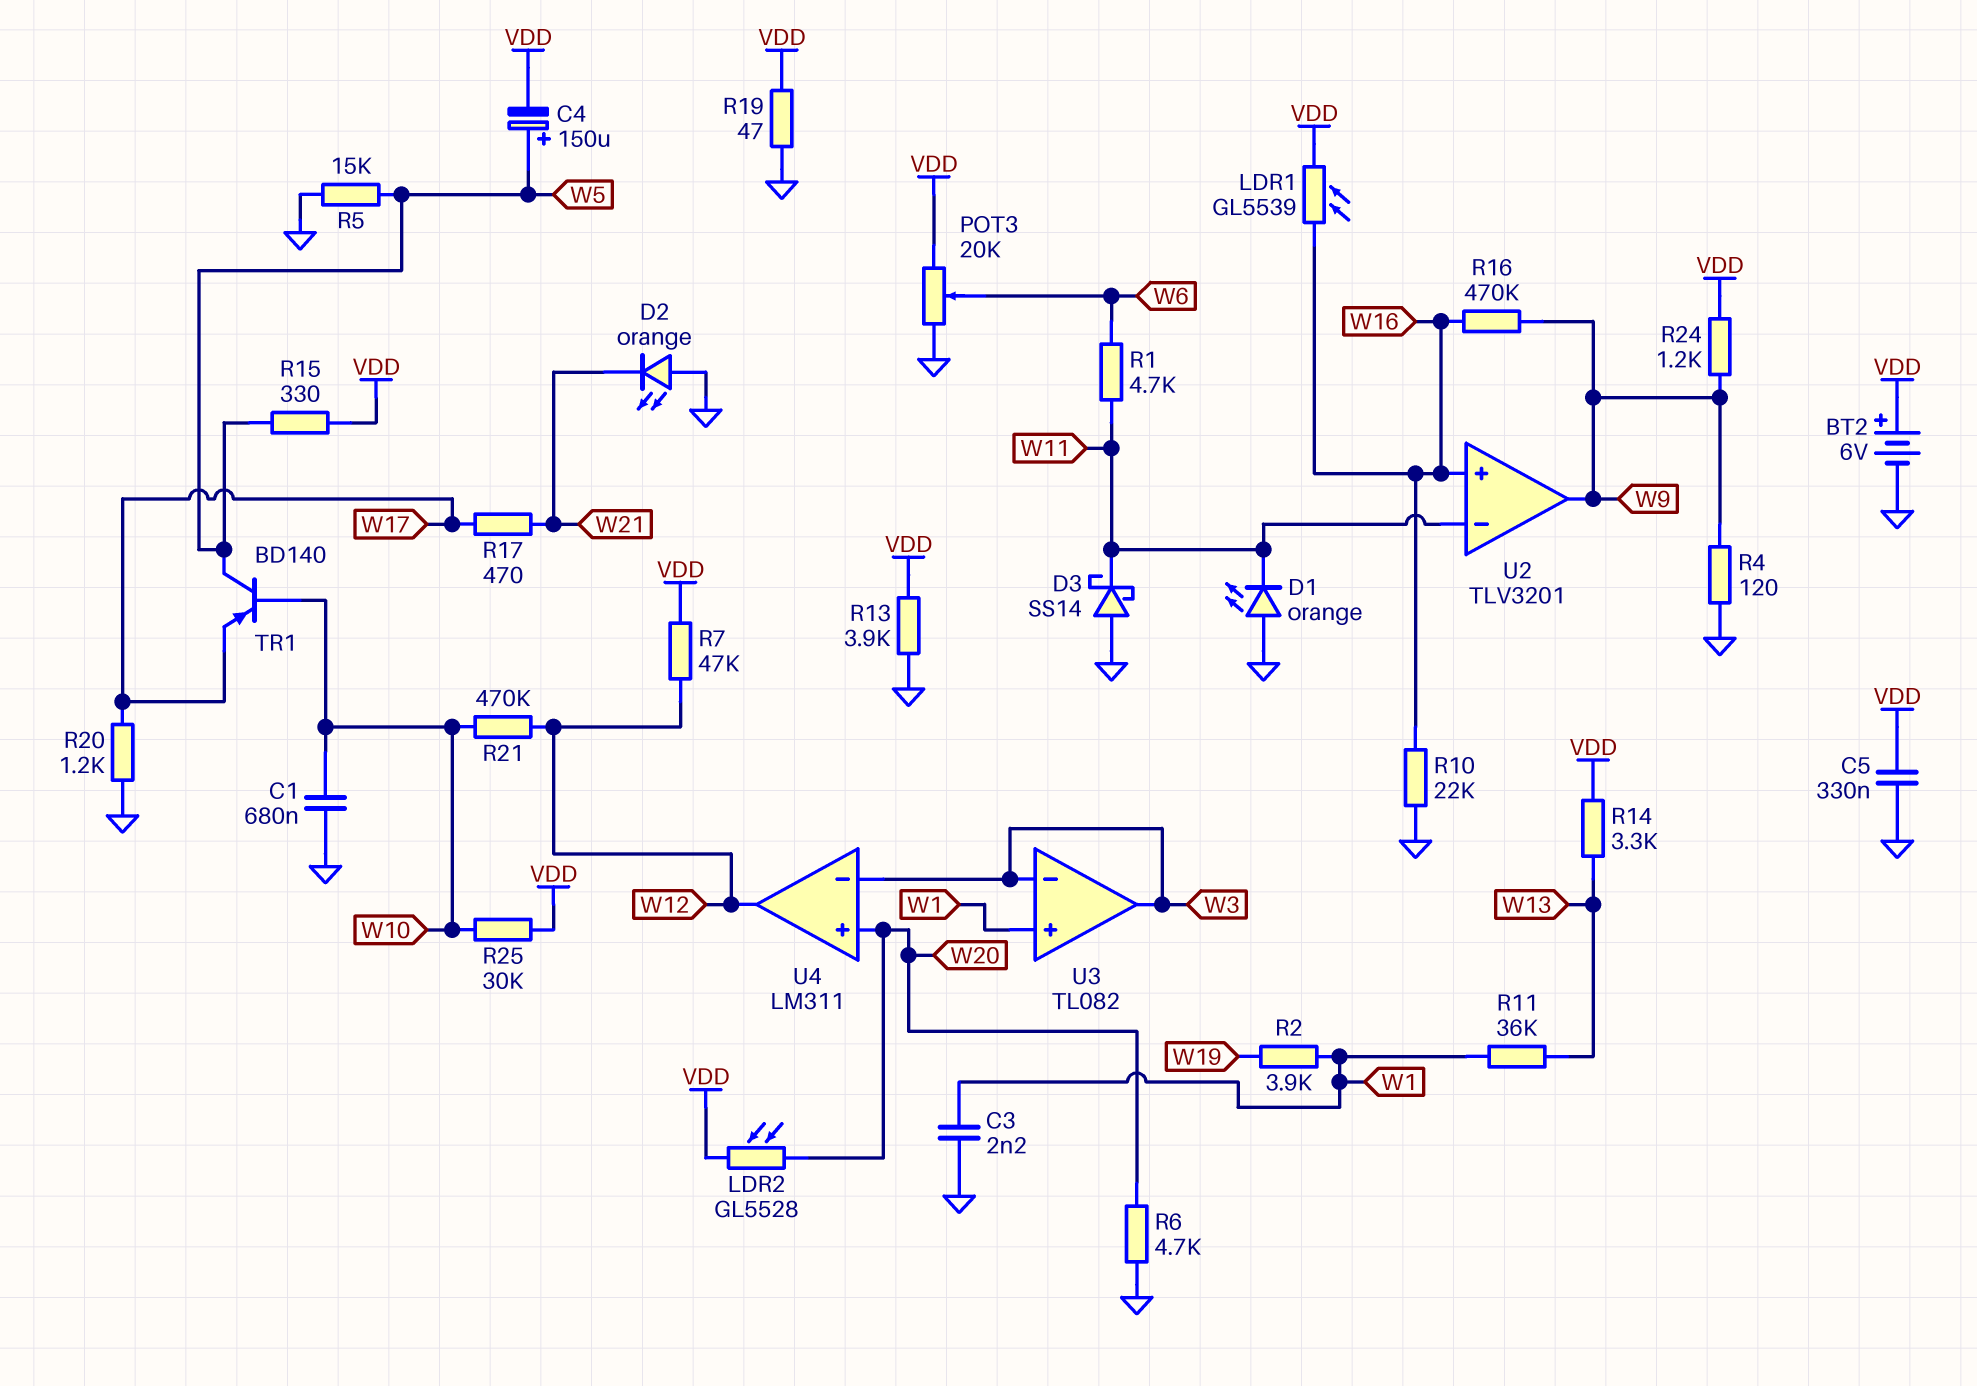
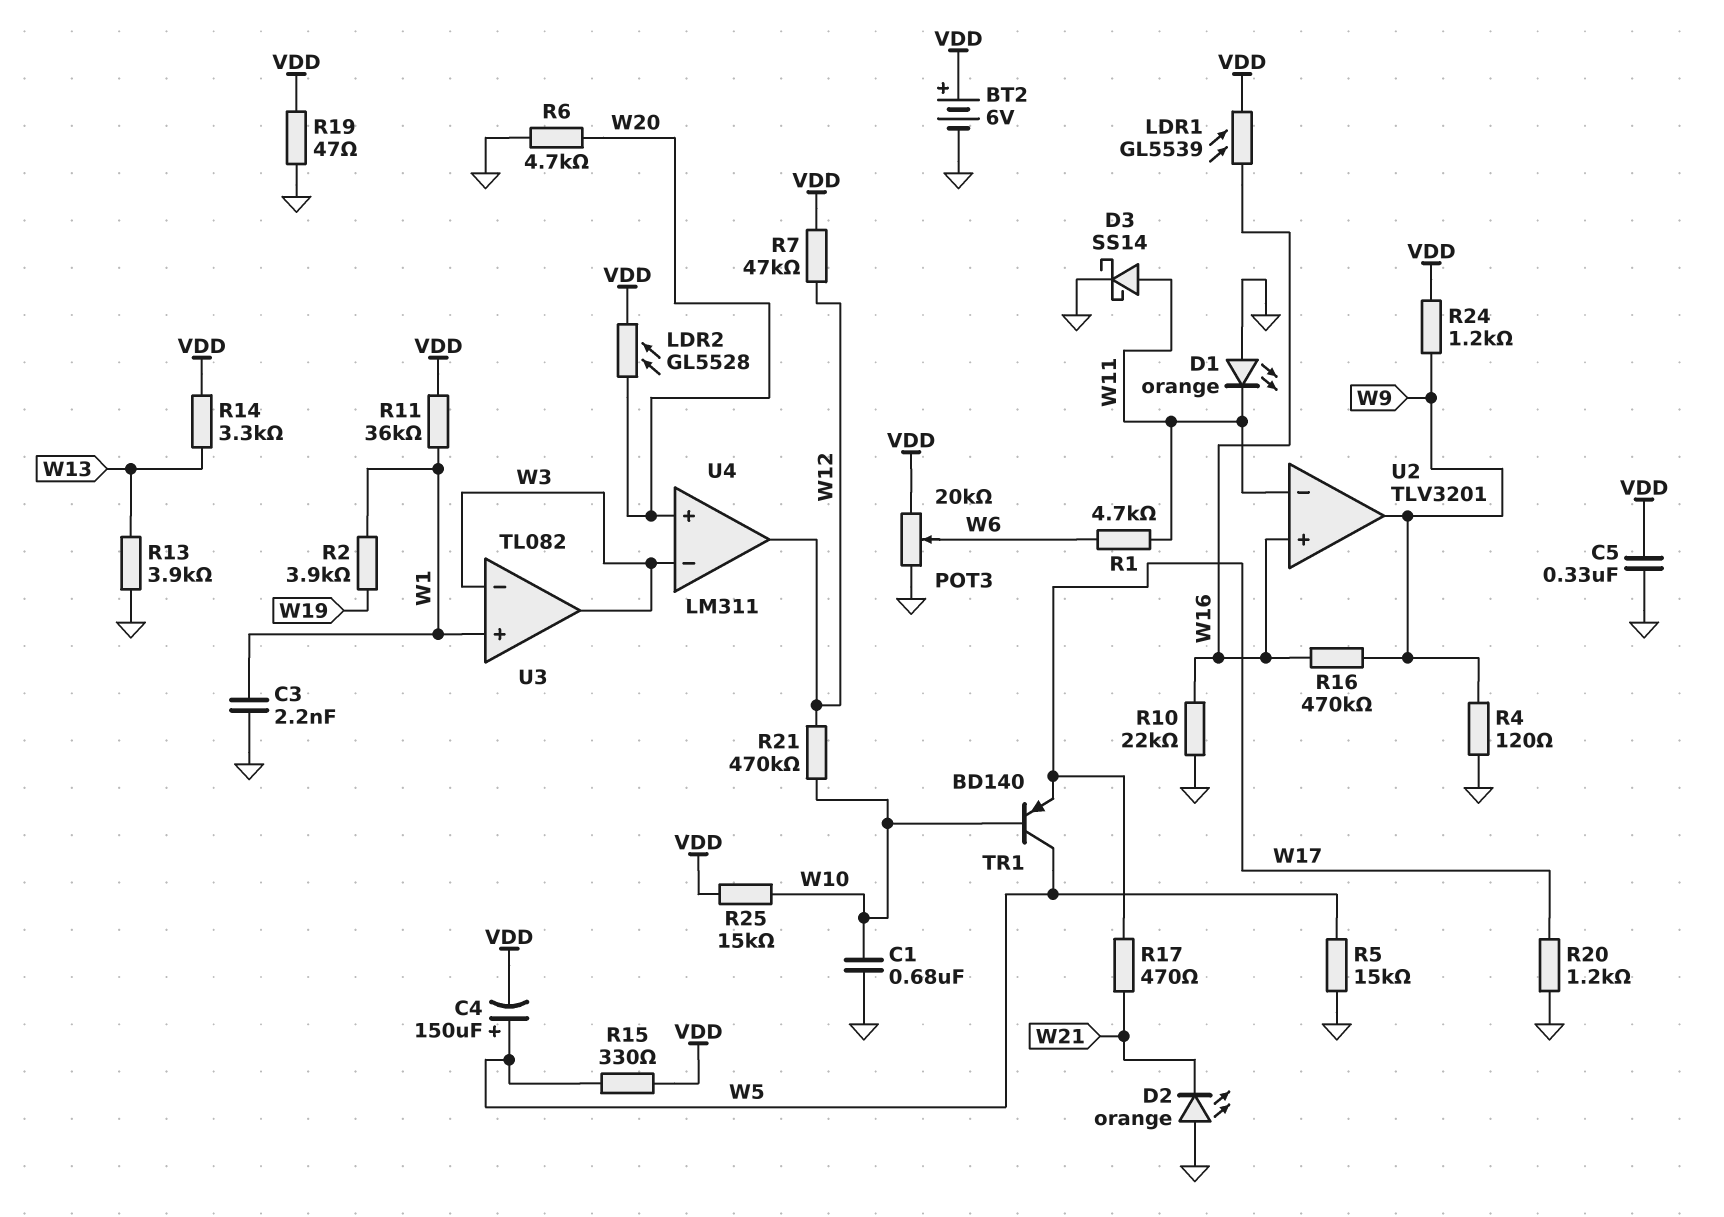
D3: schottky SS14 (A GND, K W11) -> schottky SS14 (A W11, K GND)
R11: 36k (W1, W13) -> 36k (VDD, W1)
R13: 3.9k (GND, VDD) -> 3.9k (GND, W13)
R25: 30k (VDD, W10) -> 15k (VDD, W10)

